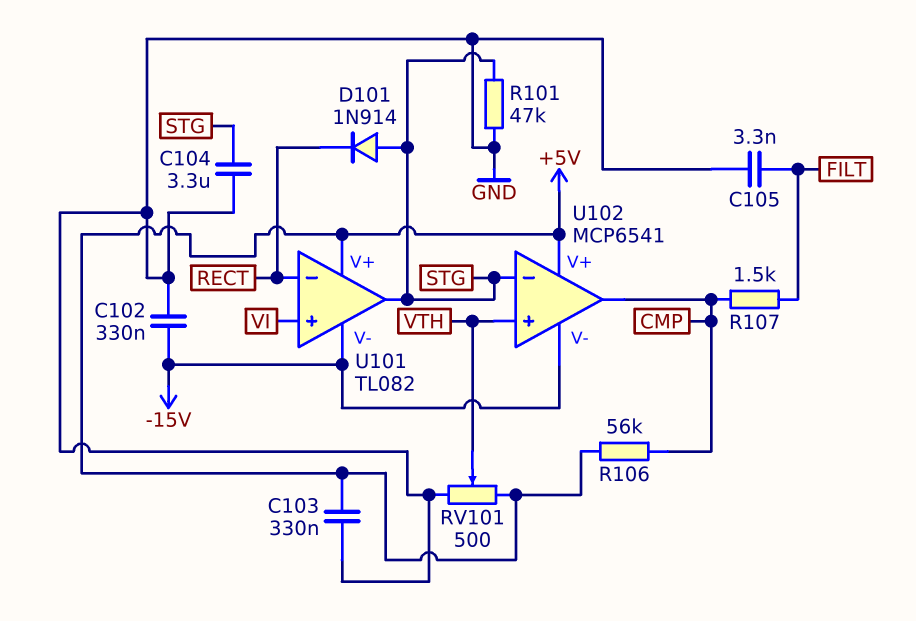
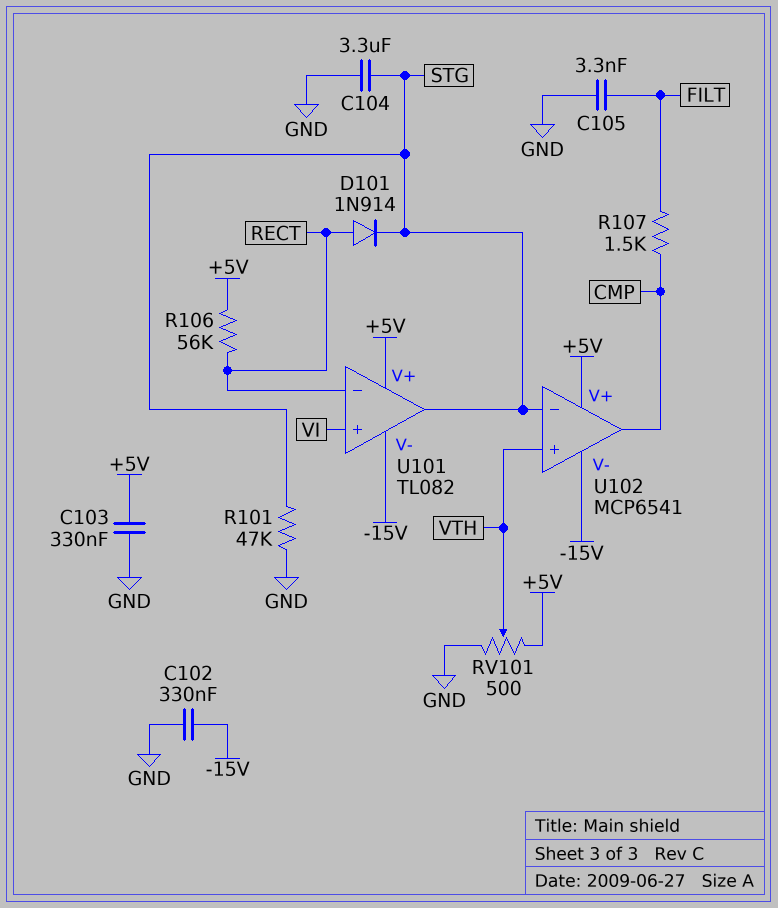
D101: diode 1N914 (A STG, K RECT) -> diode 1N914 (A RECT, K STG)
R106: 56k (+5V, CMP) -> 56k (+5V, RECT)

